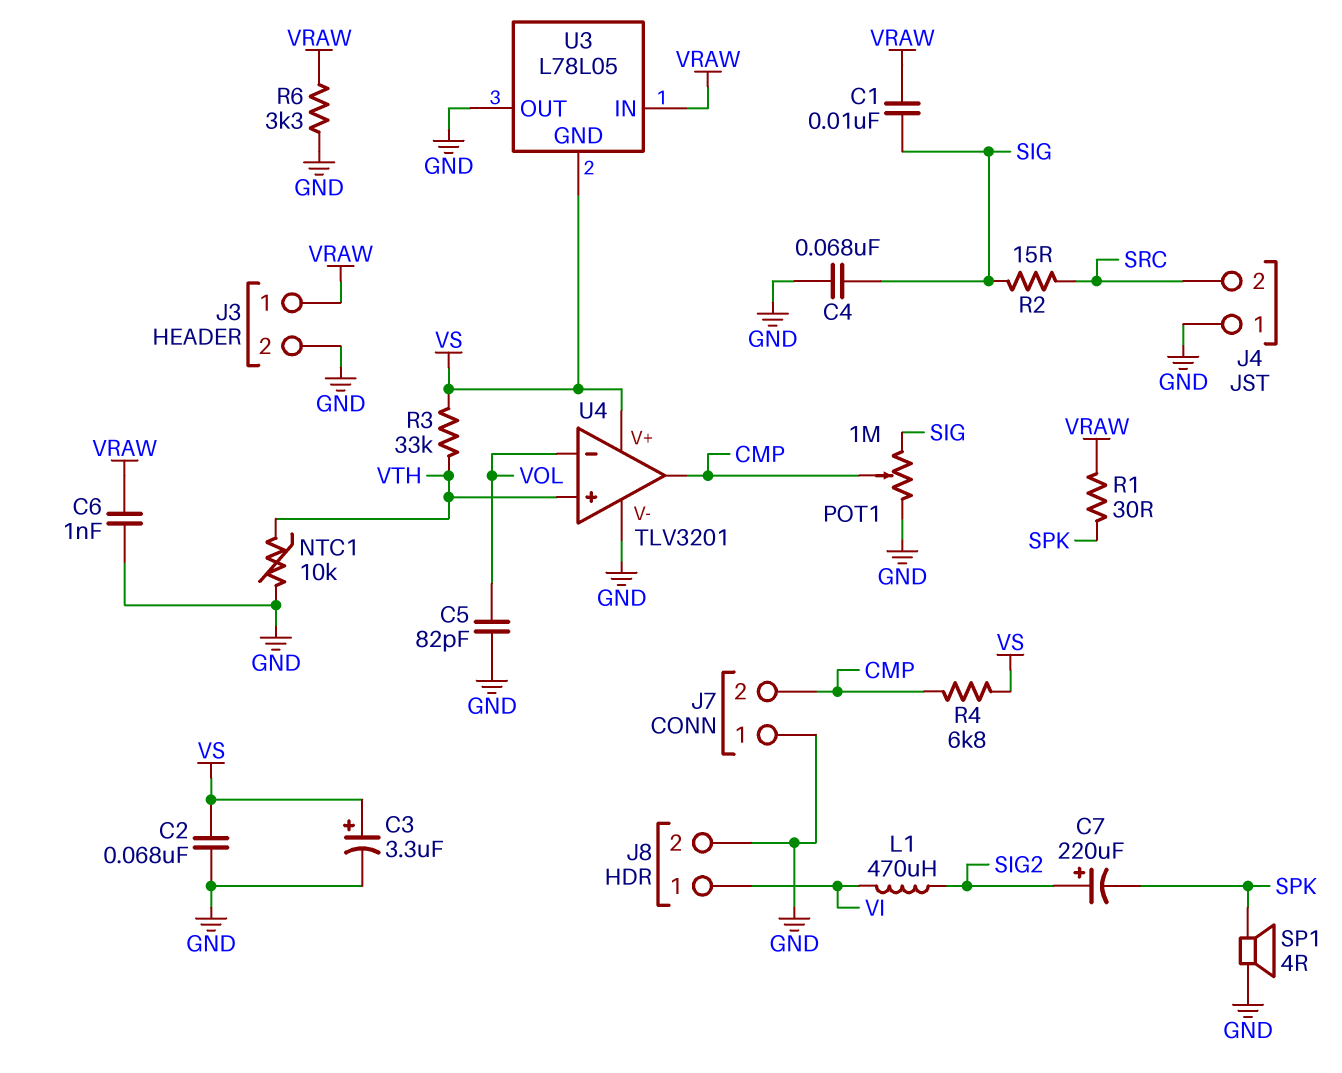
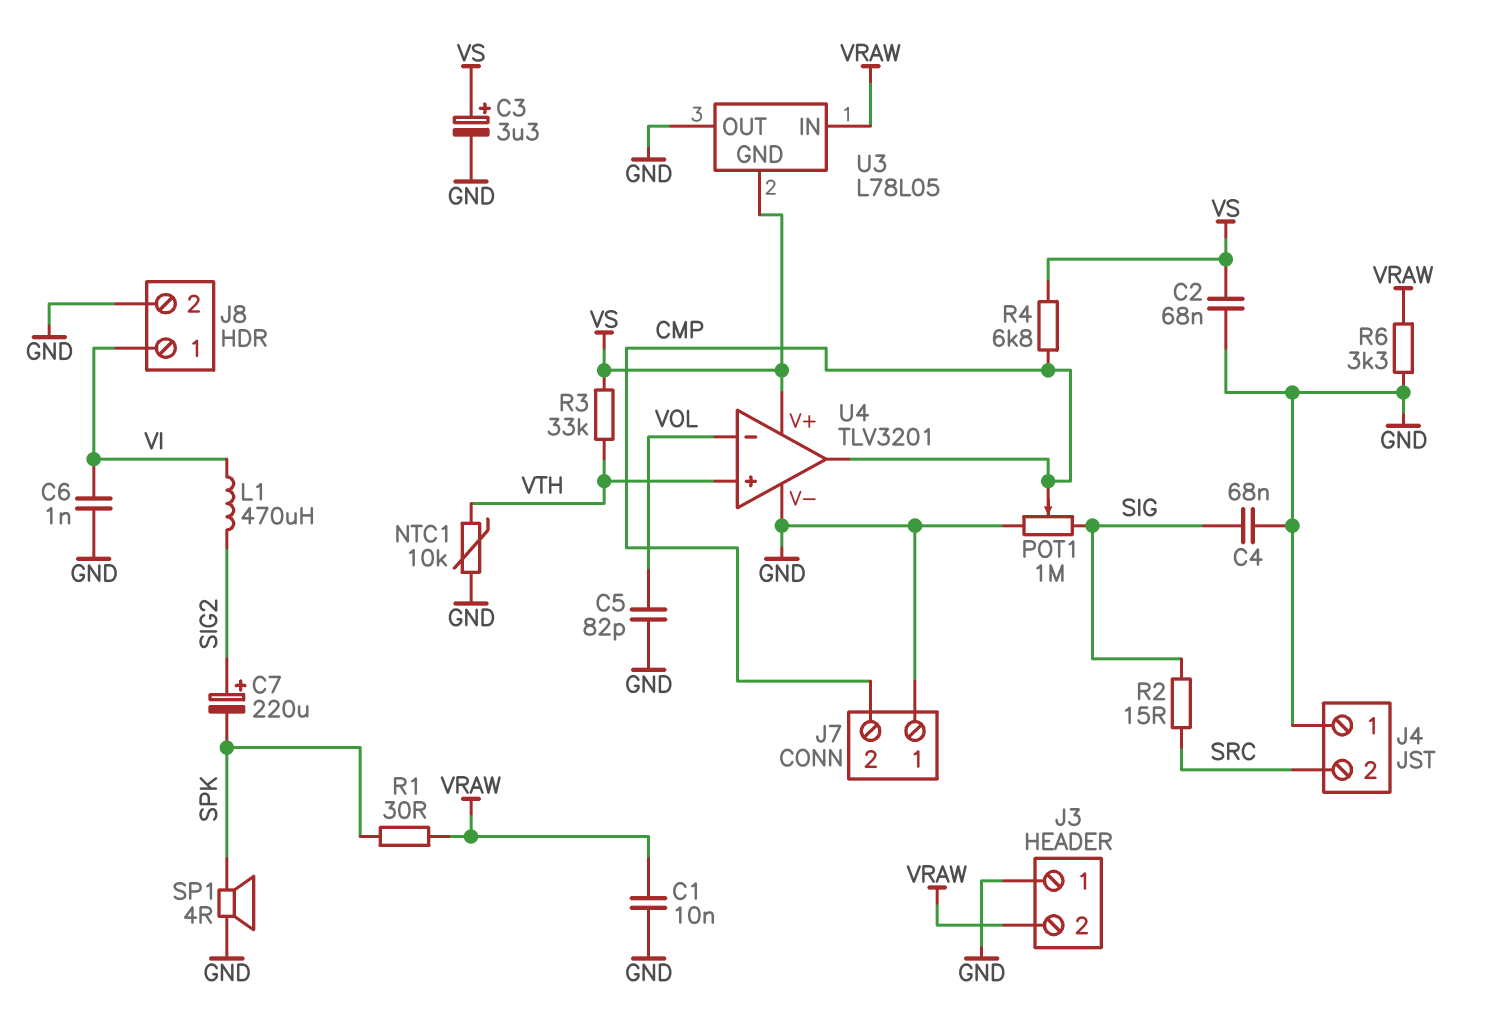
C1: 10nF (SIG, VRAW) -> 10nF (GND, VRAW)
C6: 1nF (GND, VRAW) -> 1nF (GND, VI)
J3 pin 1: VRAW -> GND
J3 pin 2: GND -> VRAW

